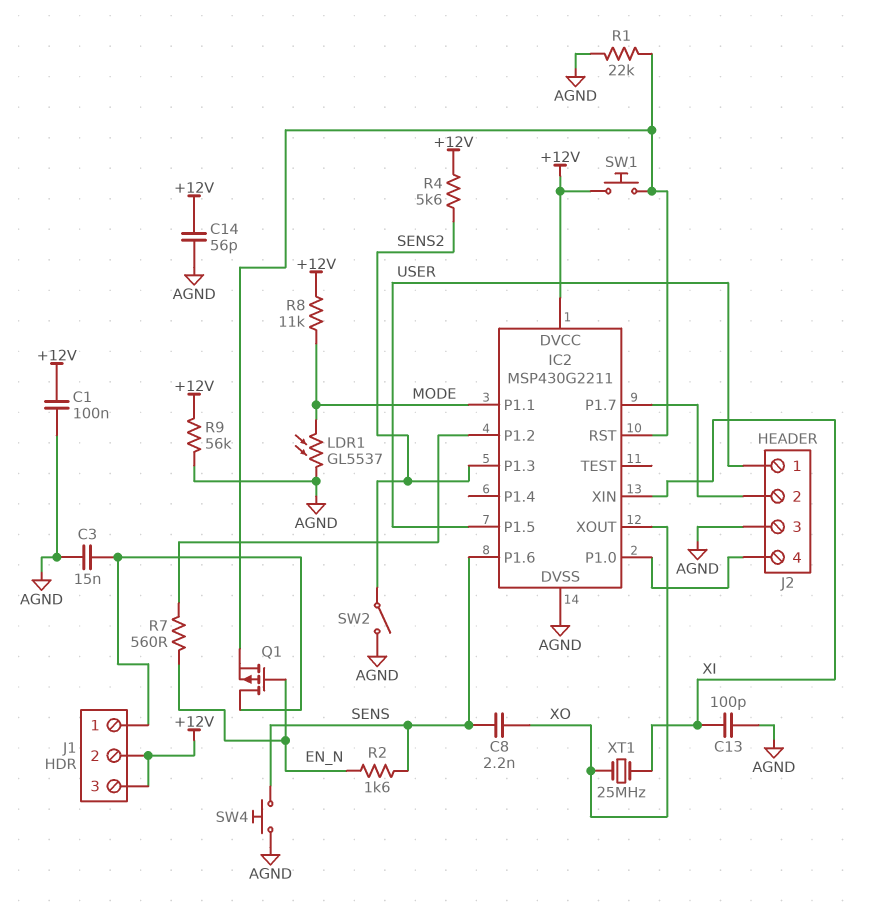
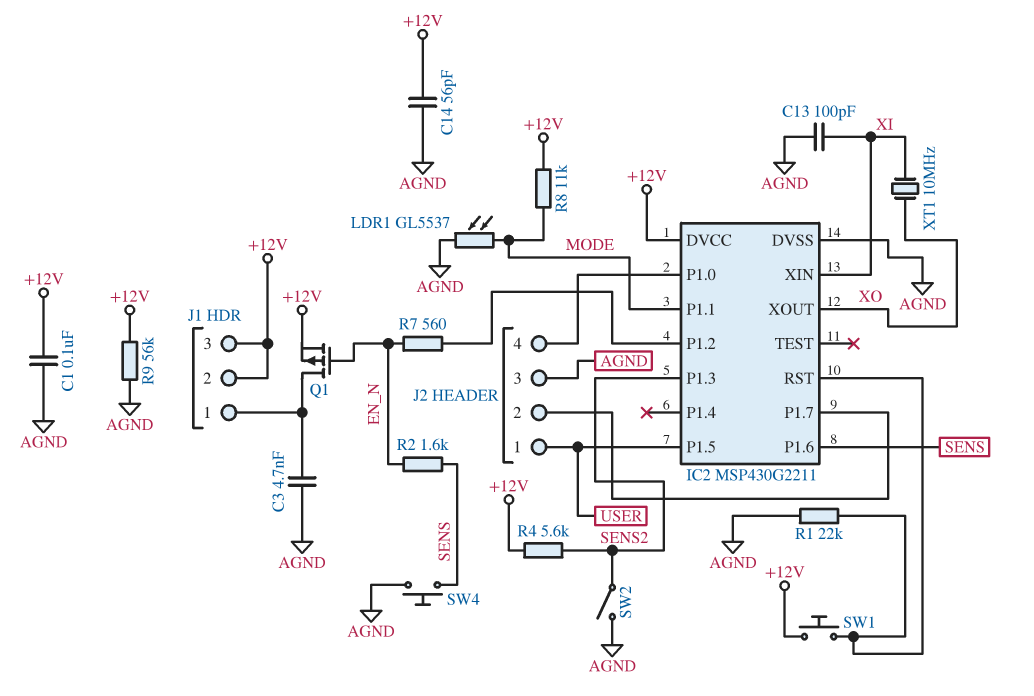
C3: 15nF (AGND, J1/1) -> 4.7nF (AGND, J1/1)
C8: 2.2nF (SENS, XO) -> none
Q1: PMOS (G EN_N, D J1/1, S IC2/RST) -> PMOS (G EN_N, D J1/1, S +12V)
XT1: 25MHz (XI, XO) -> 10MHz (XI, XO)

